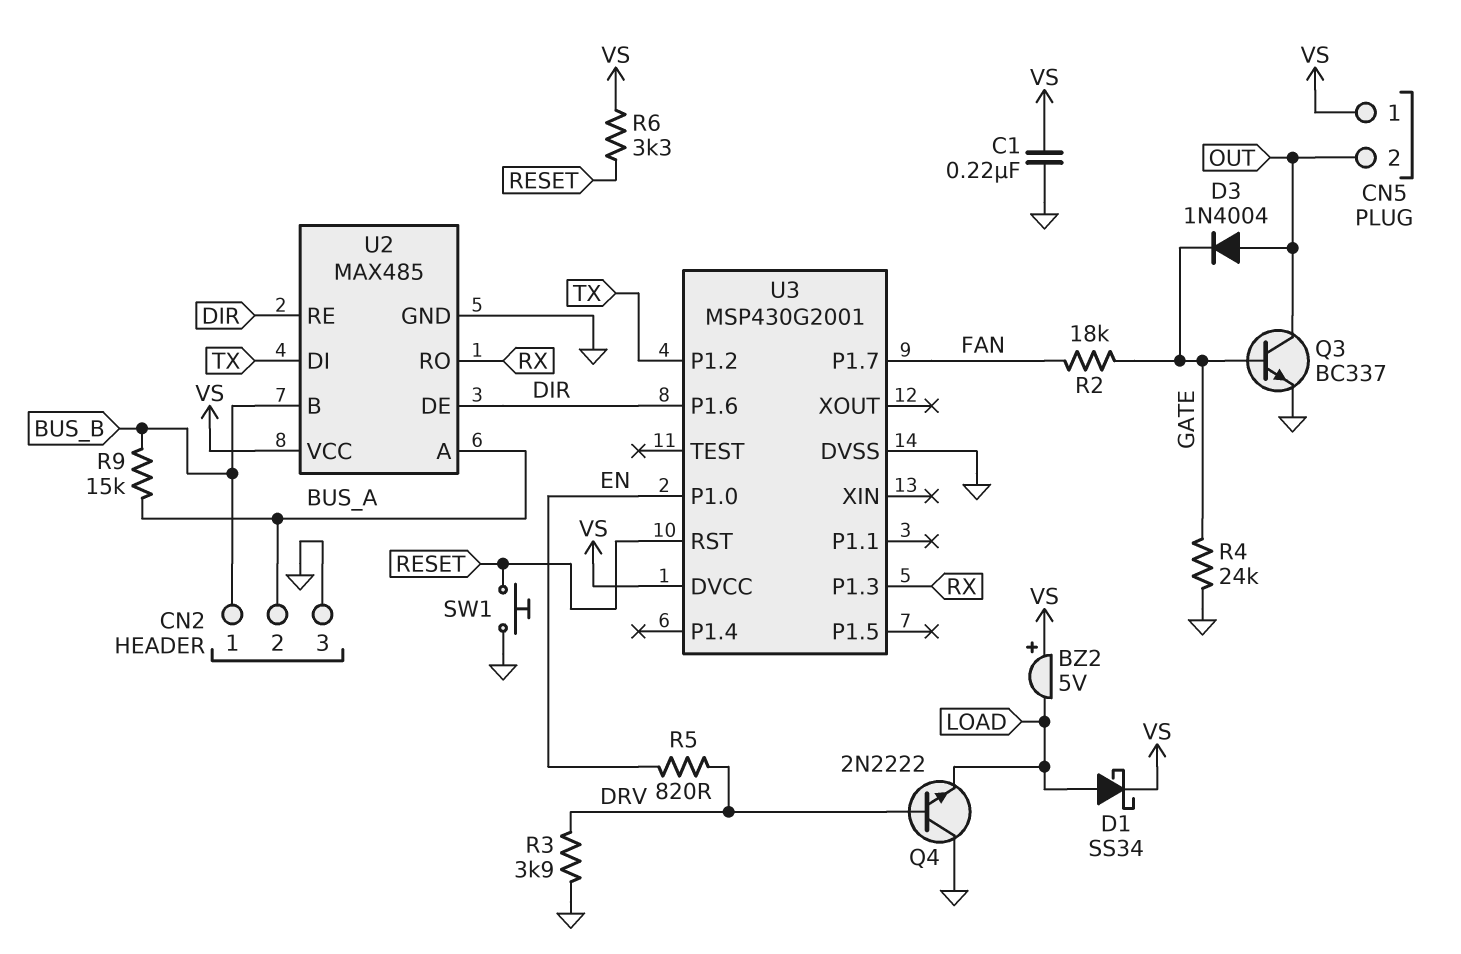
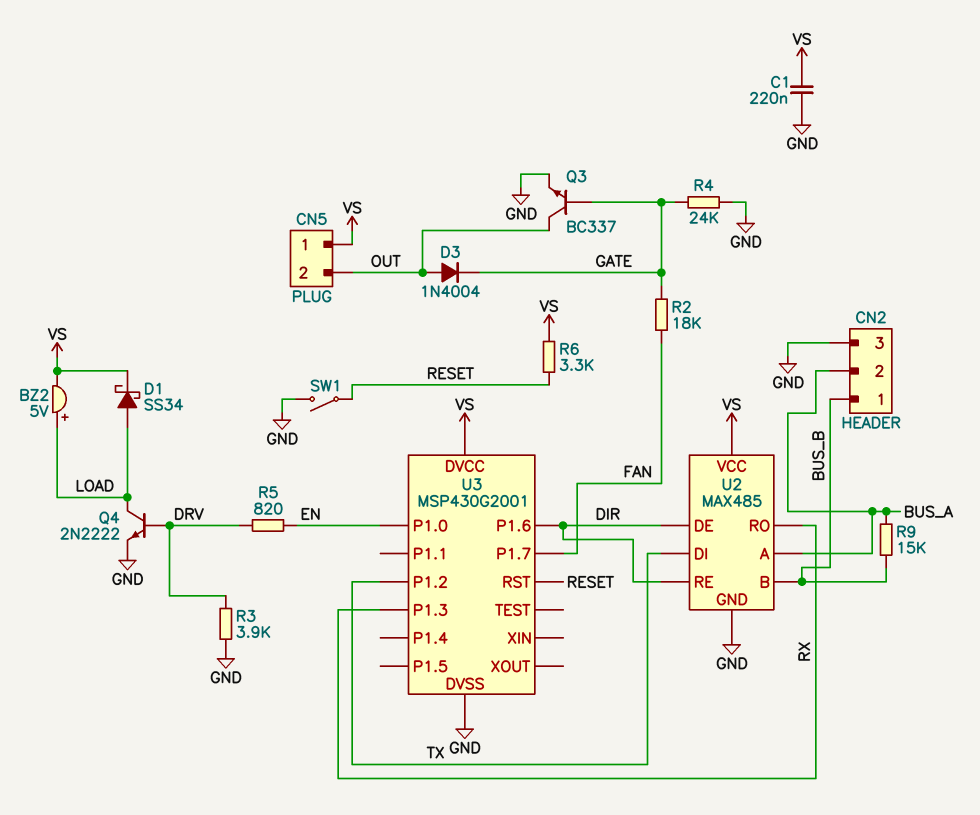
BZ2: buzzer 5V (plus VS, minus LOAD) -> buzzer 5V (plus LOAD, minus VS)
Q4: NPN 2N2222 (B DRV, C GND, E LOAD) -> NPN 2N2222 (B DRV, C LOAD, E GND)
SW1: button (GND, RESET) -> switch (GND, RESET)

